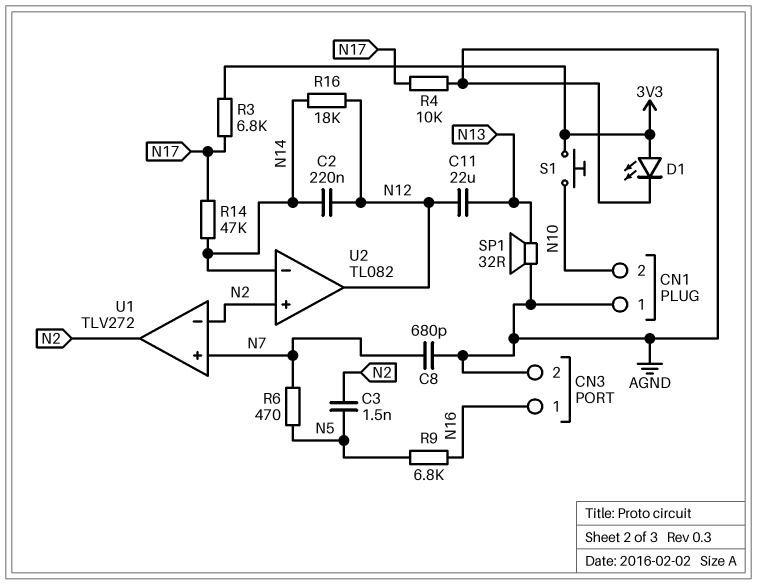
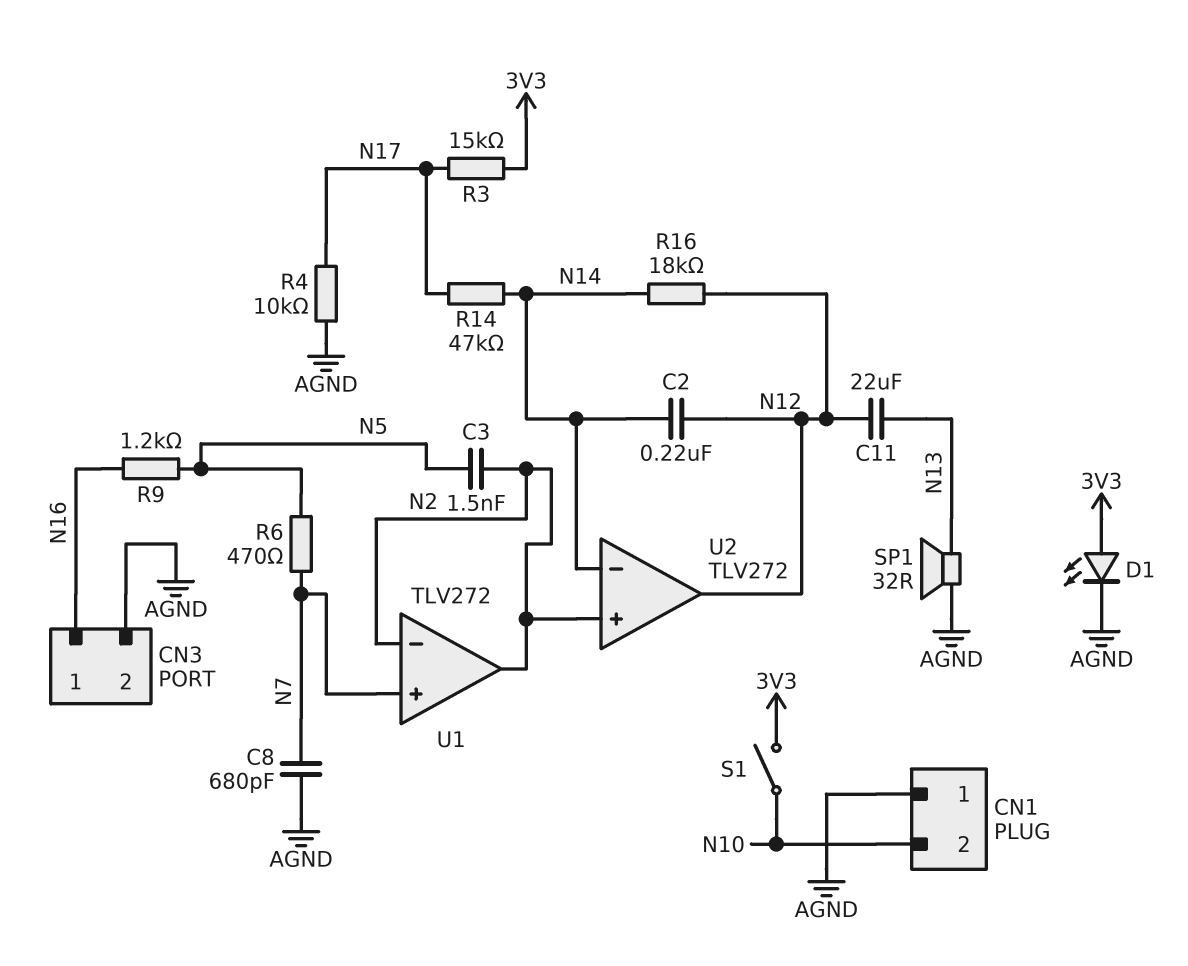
R3: 6.8k (3V3, N17) -> 15k (3V3, N17)
R9: 6.8k (N5, N16) -> 1.2k (N5, N16)
S1: button (3V3, N10) -> switch (3V3, N10)
U2: TL082 -> TLV272

